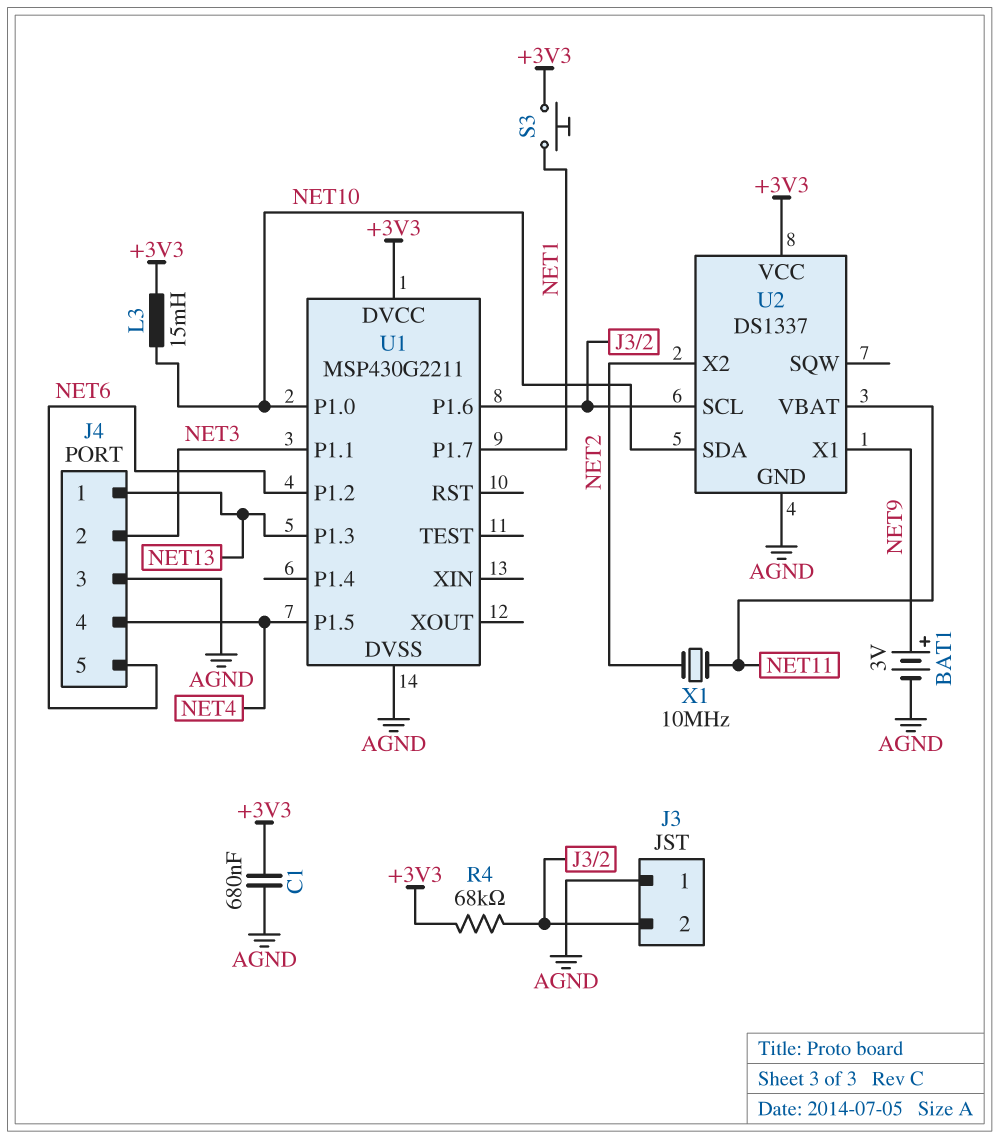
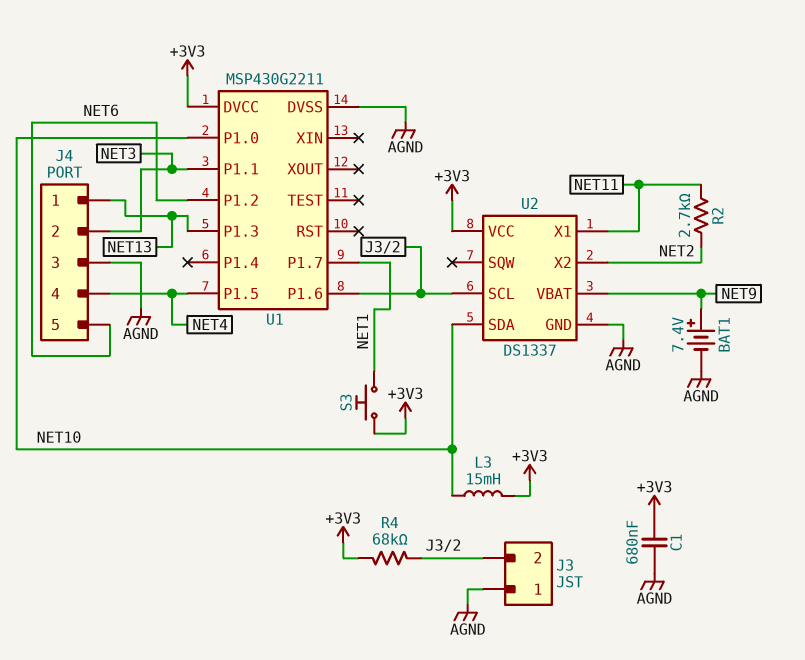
BAT1: 3V (plus NET9, minus AGND) -> 7.4V (plus NET9, minus AGND)
R2: none -> 2.7k (NET2, NET11)
U2 pin VBAT: NET11 -> NET9
U2 pin X1: NET9 -> NET11
X1: 10MHz (NET2, NET11) -> none

